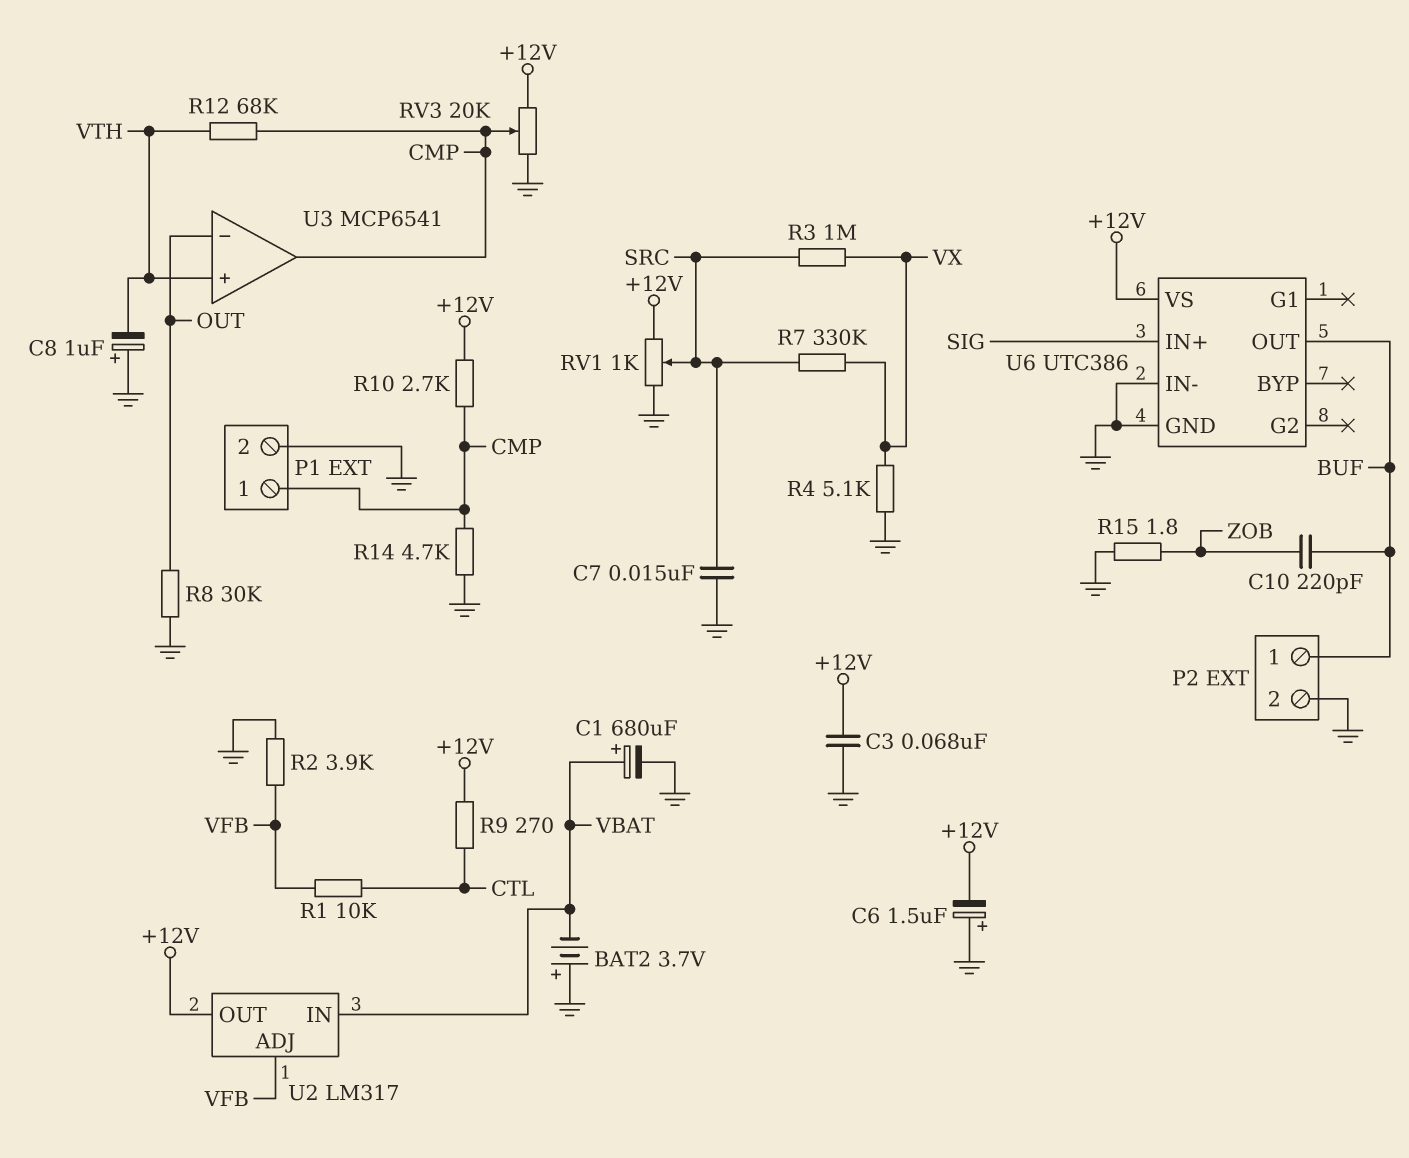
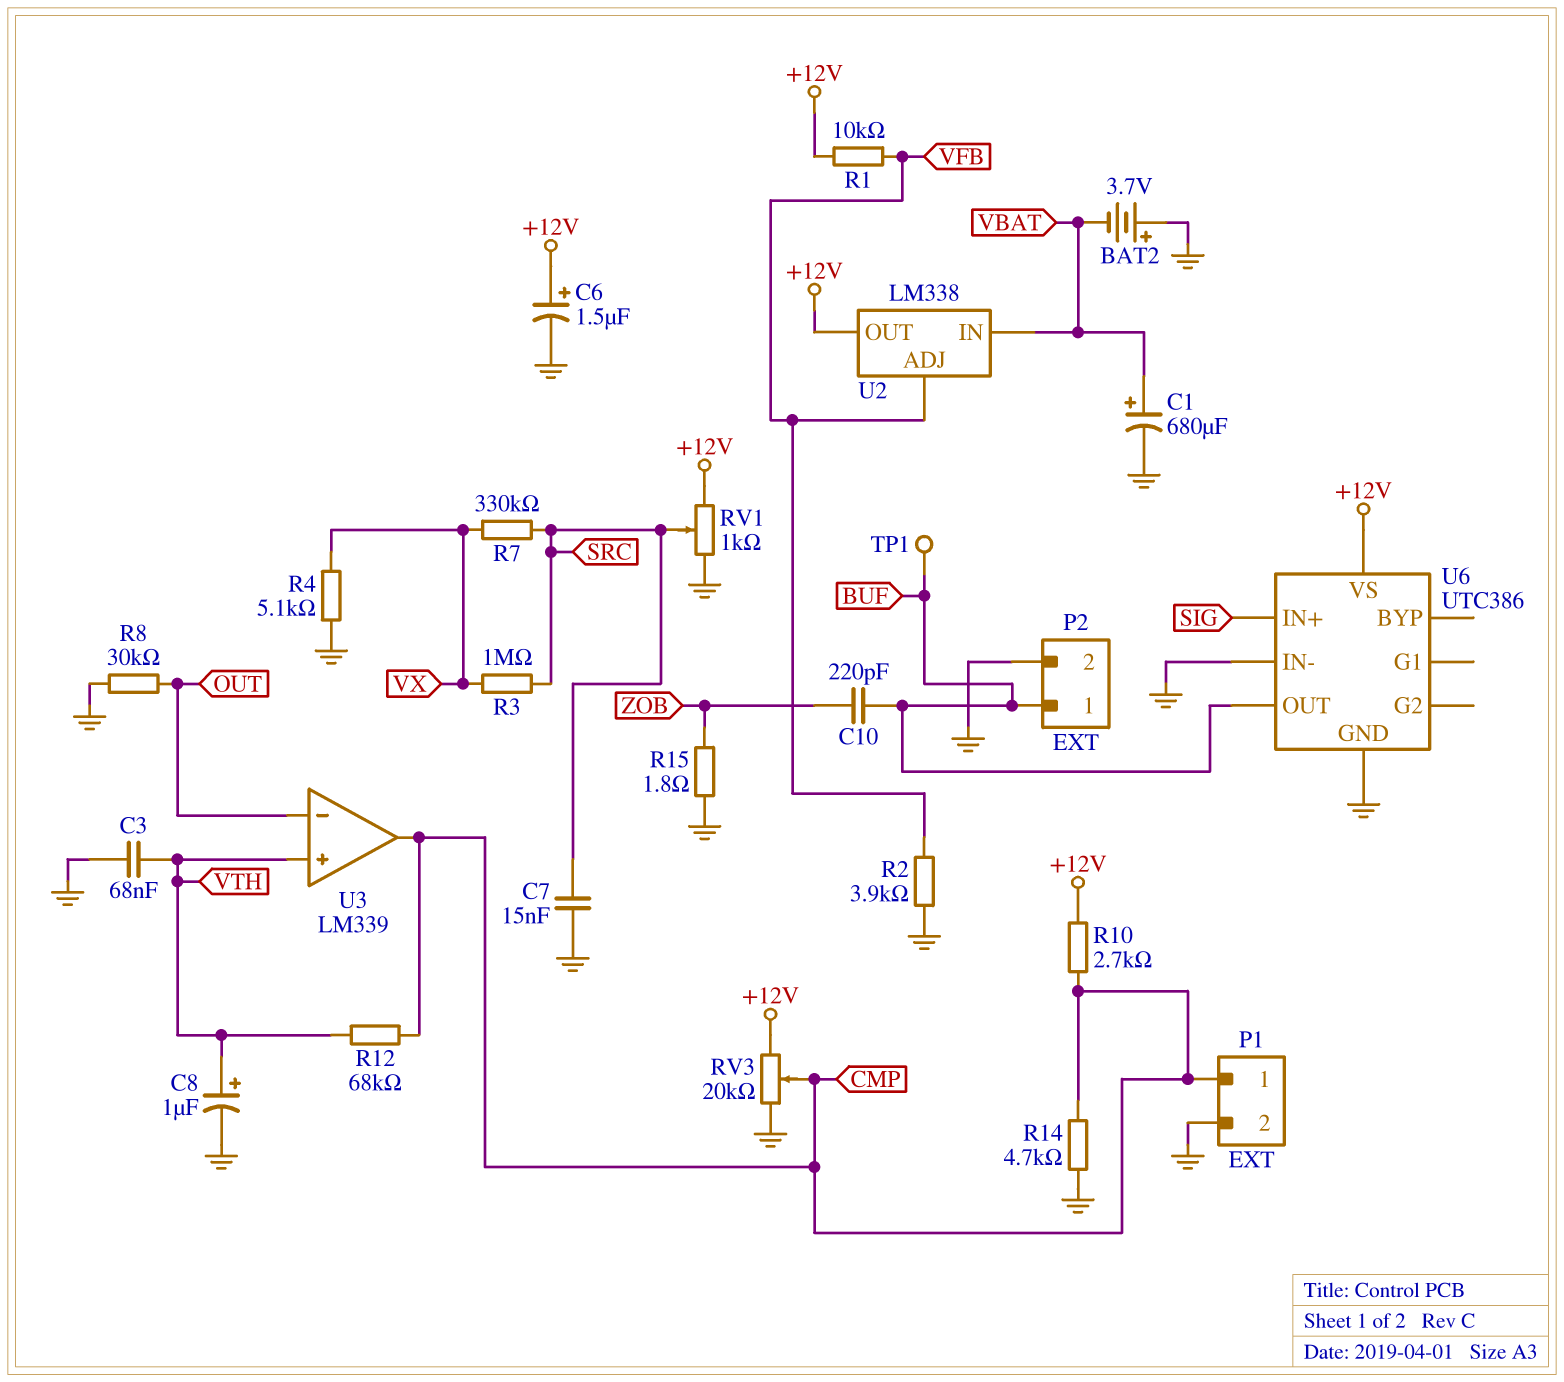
C3: 68nF (+12V, GND) -> 68nF (GND, VTH)
C6: 1.5uF (plus GND, minus +12V) -> 1.5uF (plus +12V, minus GND)
C8: 1uF (plus GND, minus VTH) -> 1uF (plus VTH, minus GND)
R1: 10k (CTL, VFB) -> 10k (+12V, VFB)
R9: 270 (+12V, CTL) -> none
TP1: none -> test point (BUF)
U2: LM317 -> LM338
U3: MCP6541 -> LM339

